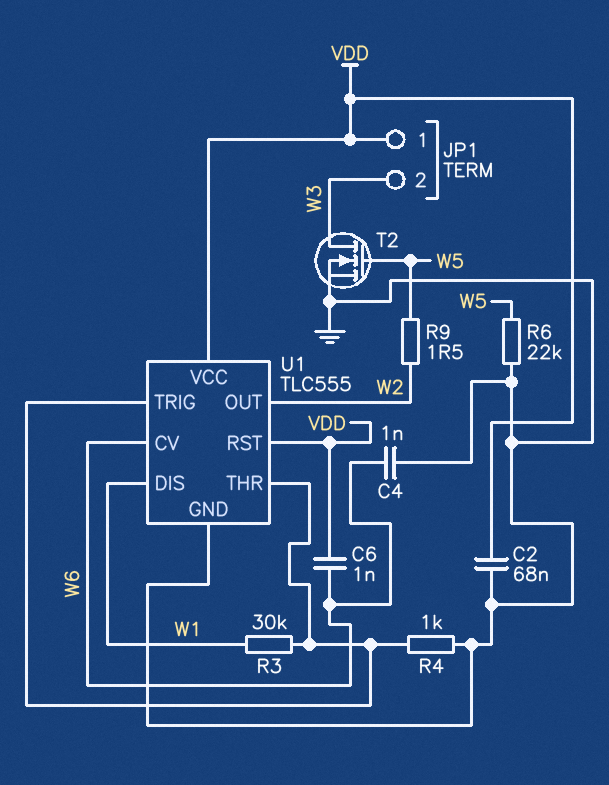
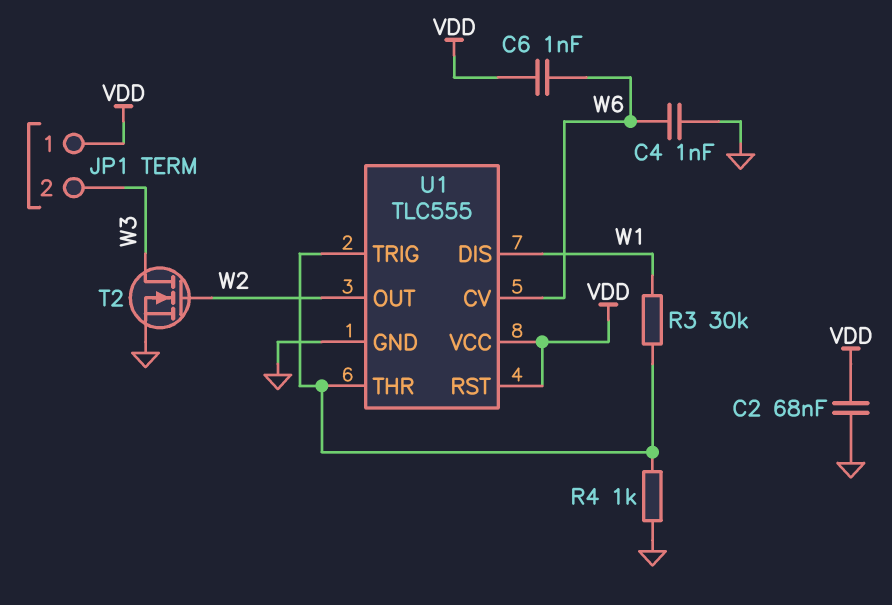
R6: 22k (GND, W5) -> none
R9: 1.5 (W2, W5) -> none
T2: NMOS (G W5, D W3, S GND) -> NMOS (G W2, D W3, S GND)

